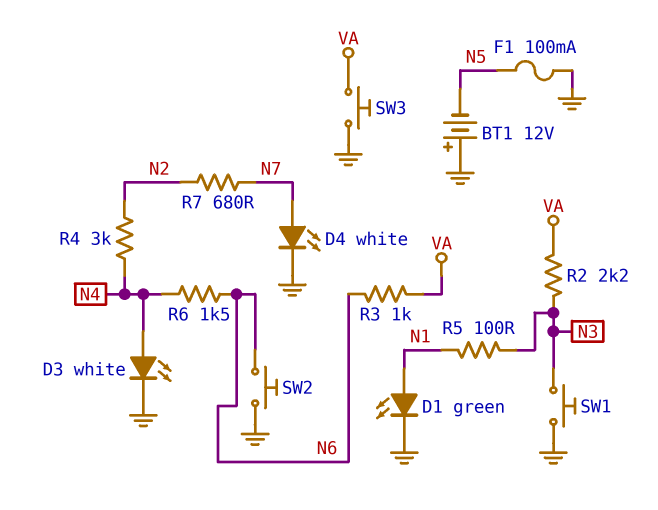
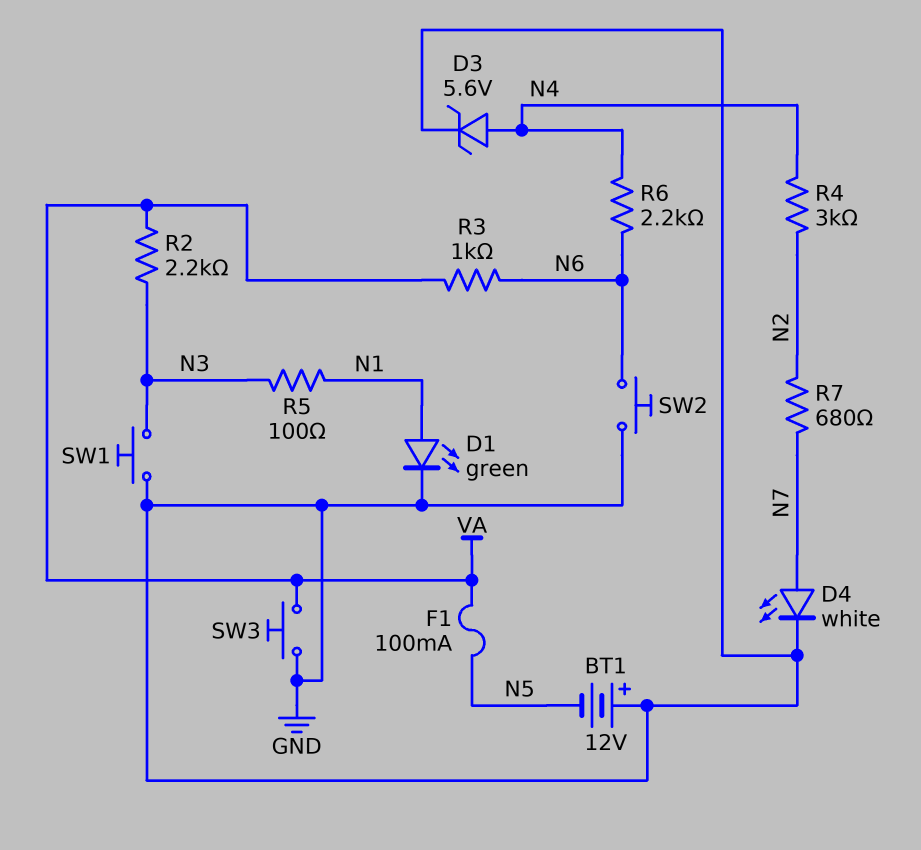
D3: LED white (A N4, K GND) -> zener 5.6V (A N4, K GND)
F1: 100mA (GND, N5) -> 100mA (N5, VA)
R6: 1.5k (N4, N6) -> 2.2k (N4, N6)

